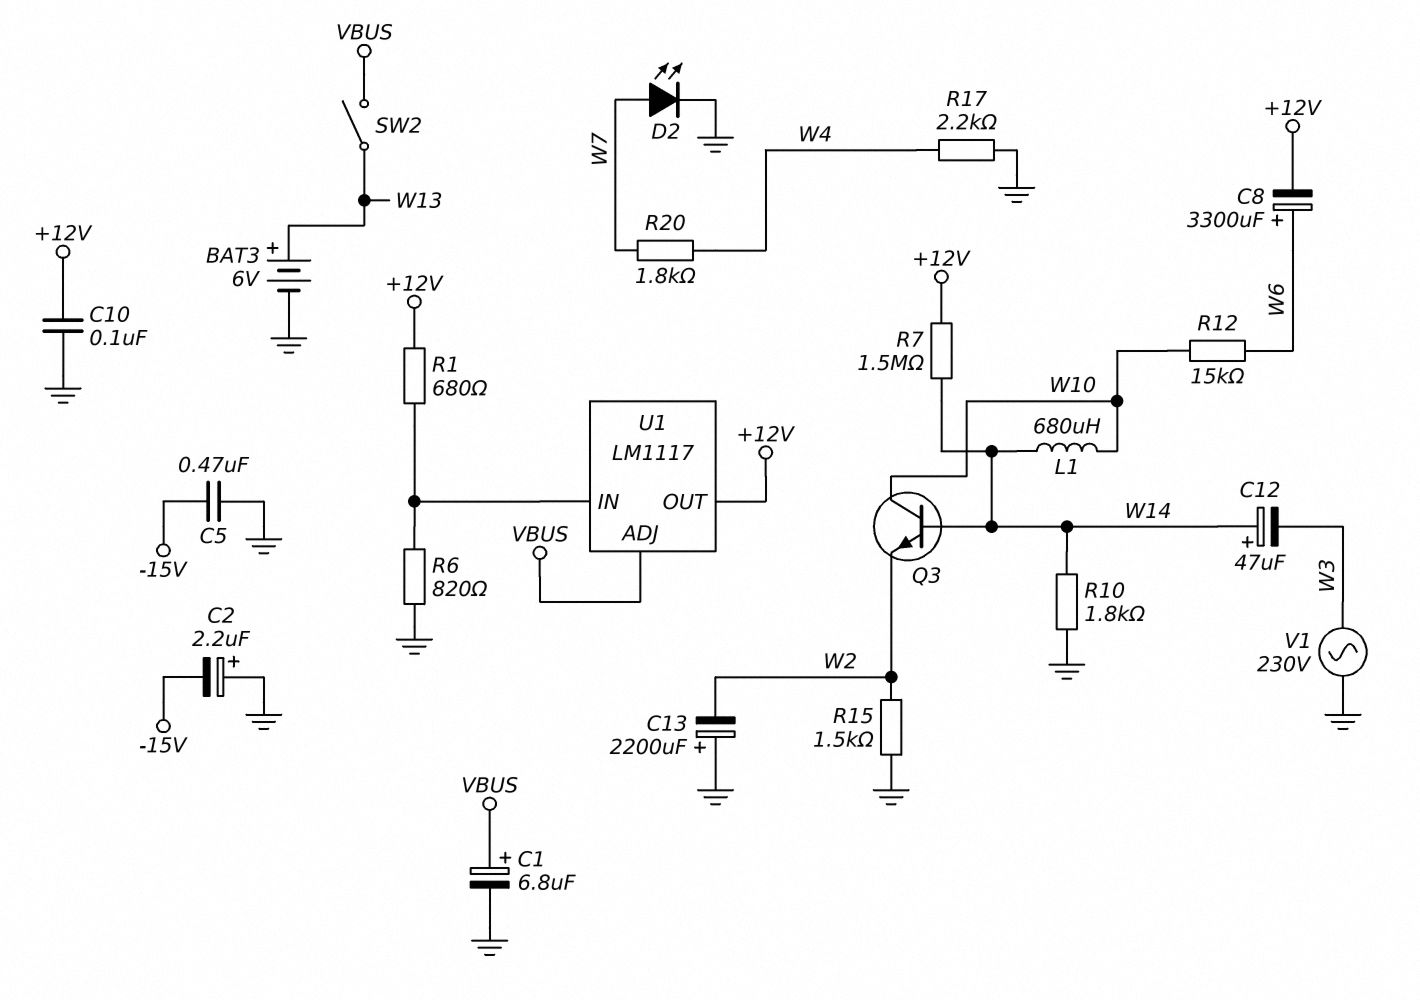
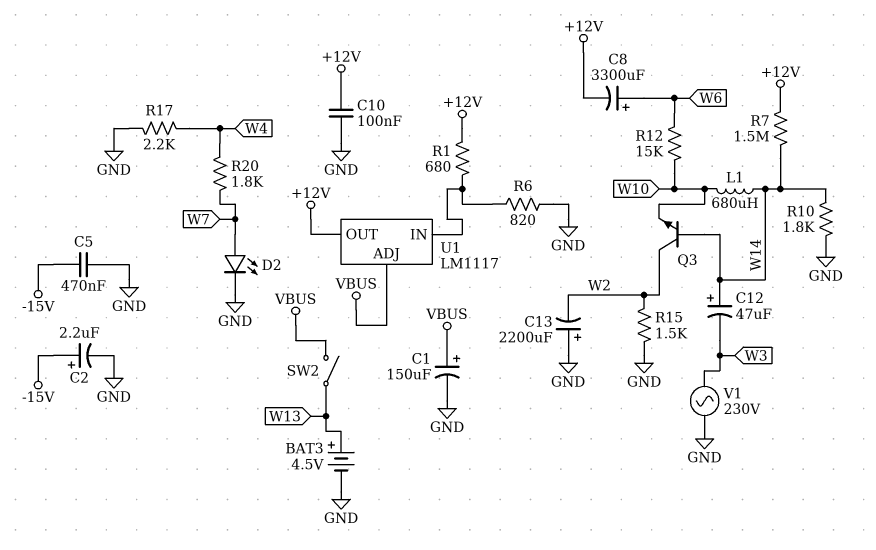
BAT3: 6V (plus W13, minus GND) -> 4.5V (plus W13, minus GND)
C1: 6.8uF (plus VBUS, minus GND) -> 150uF (plus VBUS, minus GND)
C2: 2.2uF (plus GND, minus -15V) -> 2.2uF (plus -15V, minus GND)
Q3: NPN (B W14, C W10, E W2) -> NPN (B W14, C W2, E W10)

